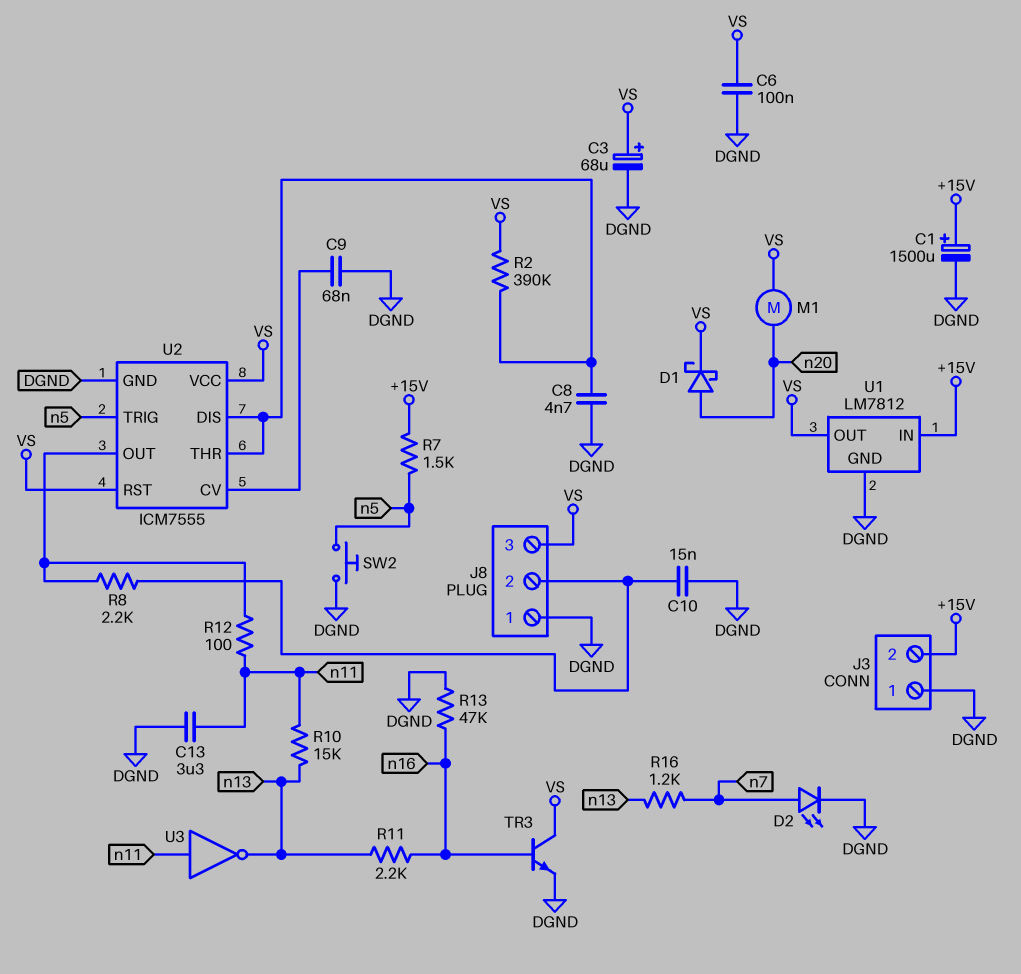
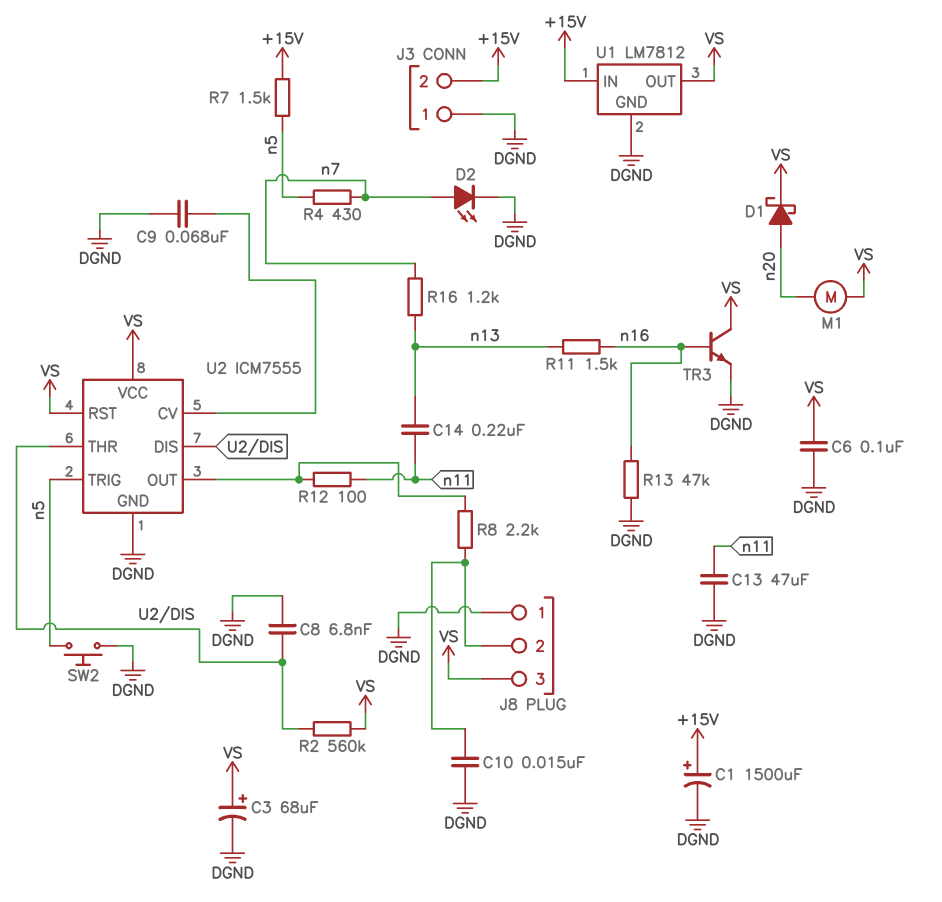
C8: 4.7nF (DGND, U2/DIS) -> 6.8nF (DGND, U2/DIS)
C13: 3.3uF (DGND, n11) -> 47uF (DGND, n11)
C14: none -> 220nF (n11, n13)
R2: 390k (U2/DIS, VS) -> 560k (U2/DIS, VS)
R4: none -> 430 (n5, n7)
R10: 15k (n11, n13) -> none
R11: 2.2k (n13, n16) -> 1.5k (n13, n16)
U3: NOT (in n11, out n13) -> none

